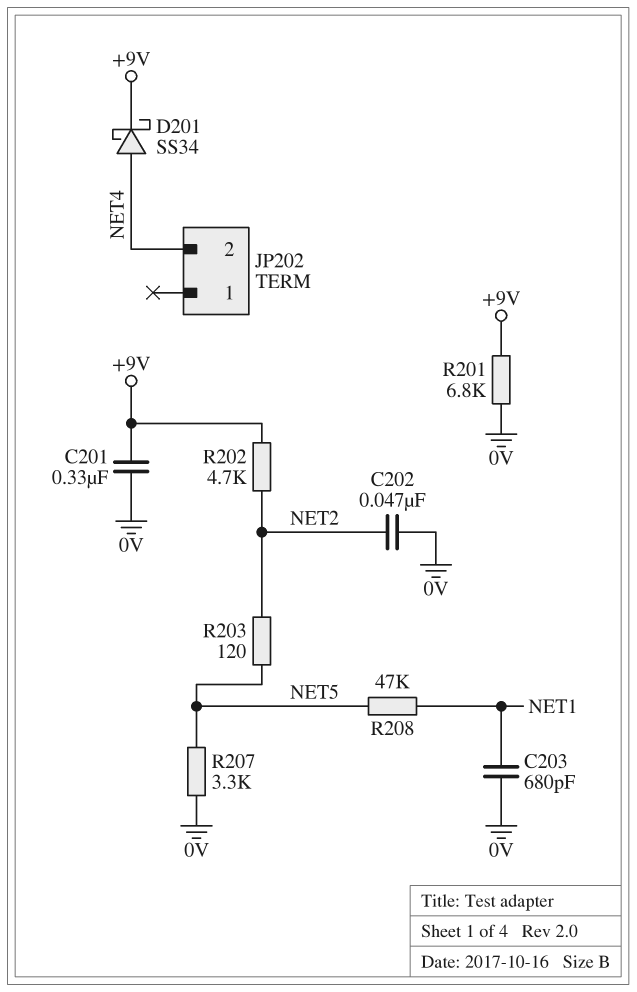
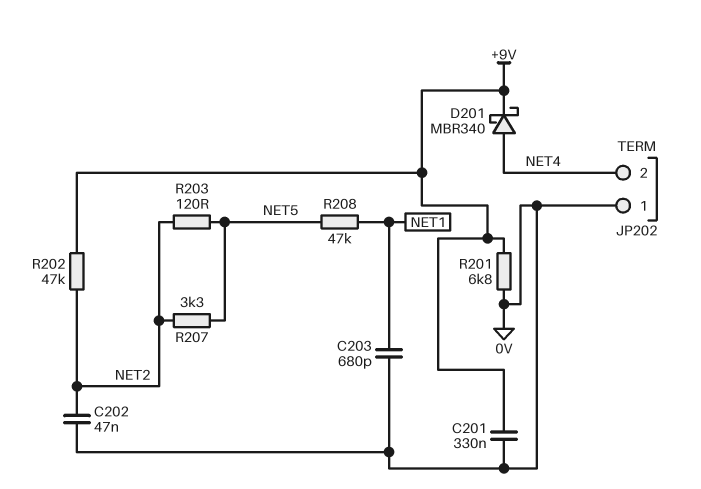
D201: schottky SS34 (A NET4, K +9V) -> schottky MBR340 (A NET4, K +9V)
JP202 pin 1: none -> 0V
R202: 4.7k (+9V, NET2) -> 47k (+9V, NET2)
R207: 3.3k (0V, NET5) -> 3.3k (NET2, NET5)

